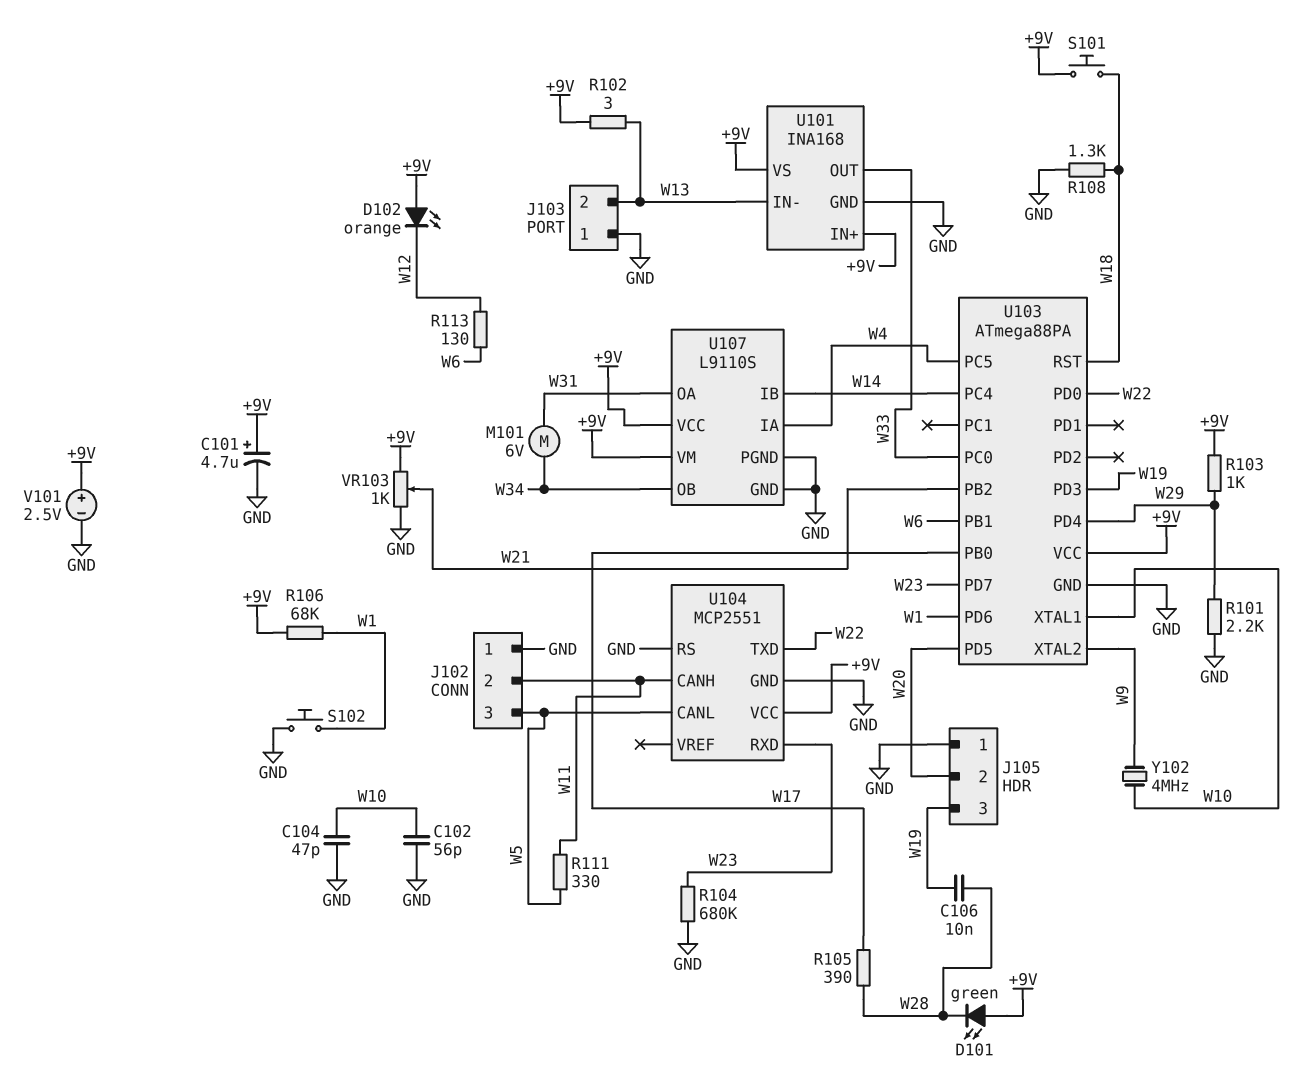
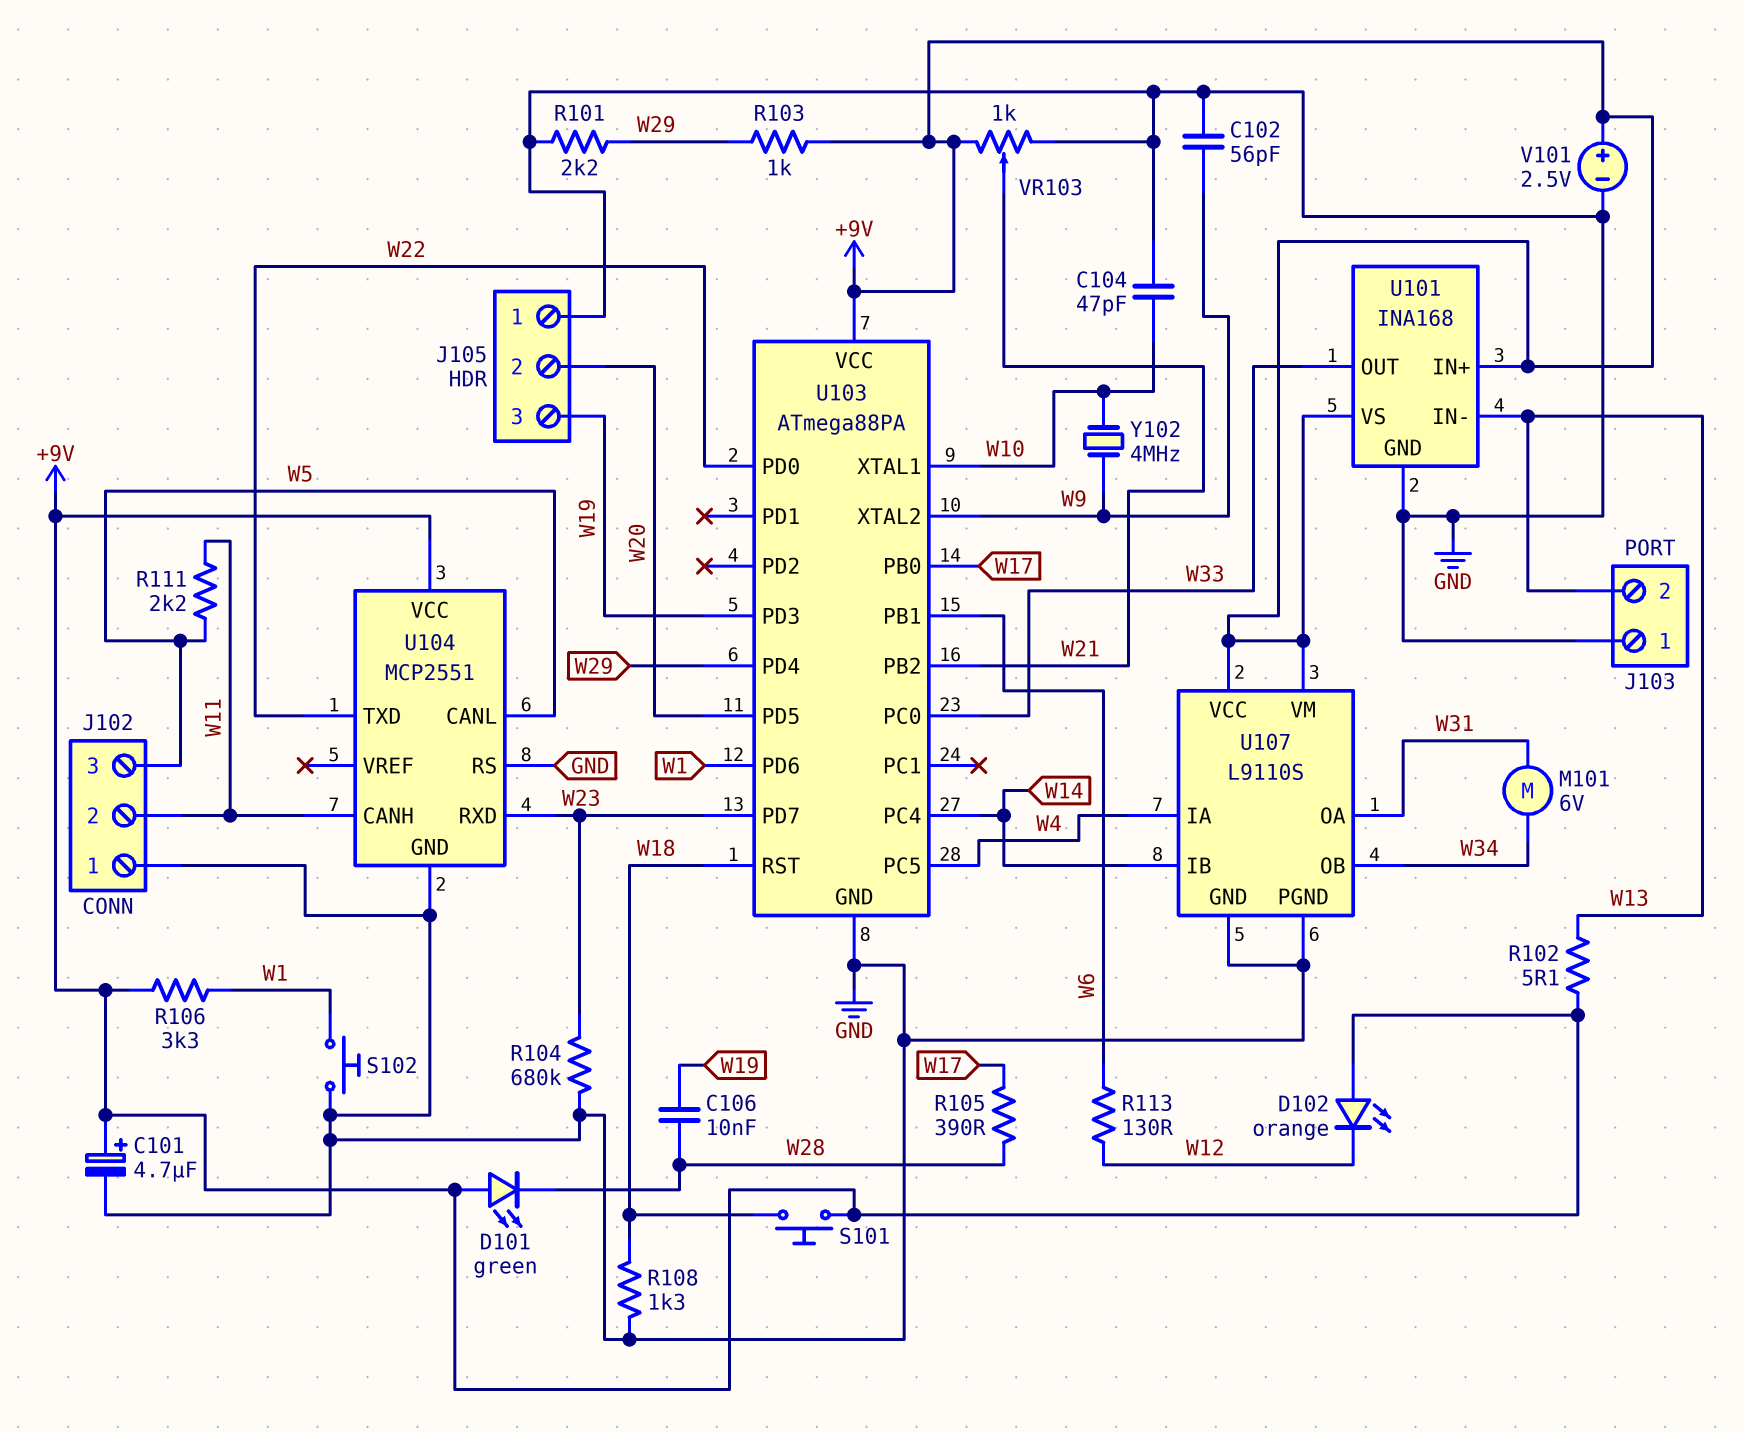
C102: 56pF (GND, W10) -> 56pF (GND, W9)
R102: 3 (+9V, W13) -> 5.1 (+9V, W13)
R106: 68k (+9V, W1) -> 3.3k (+9V, W1)
R111: 330 (W5, W11) -> 2.2k (W5, W11)

